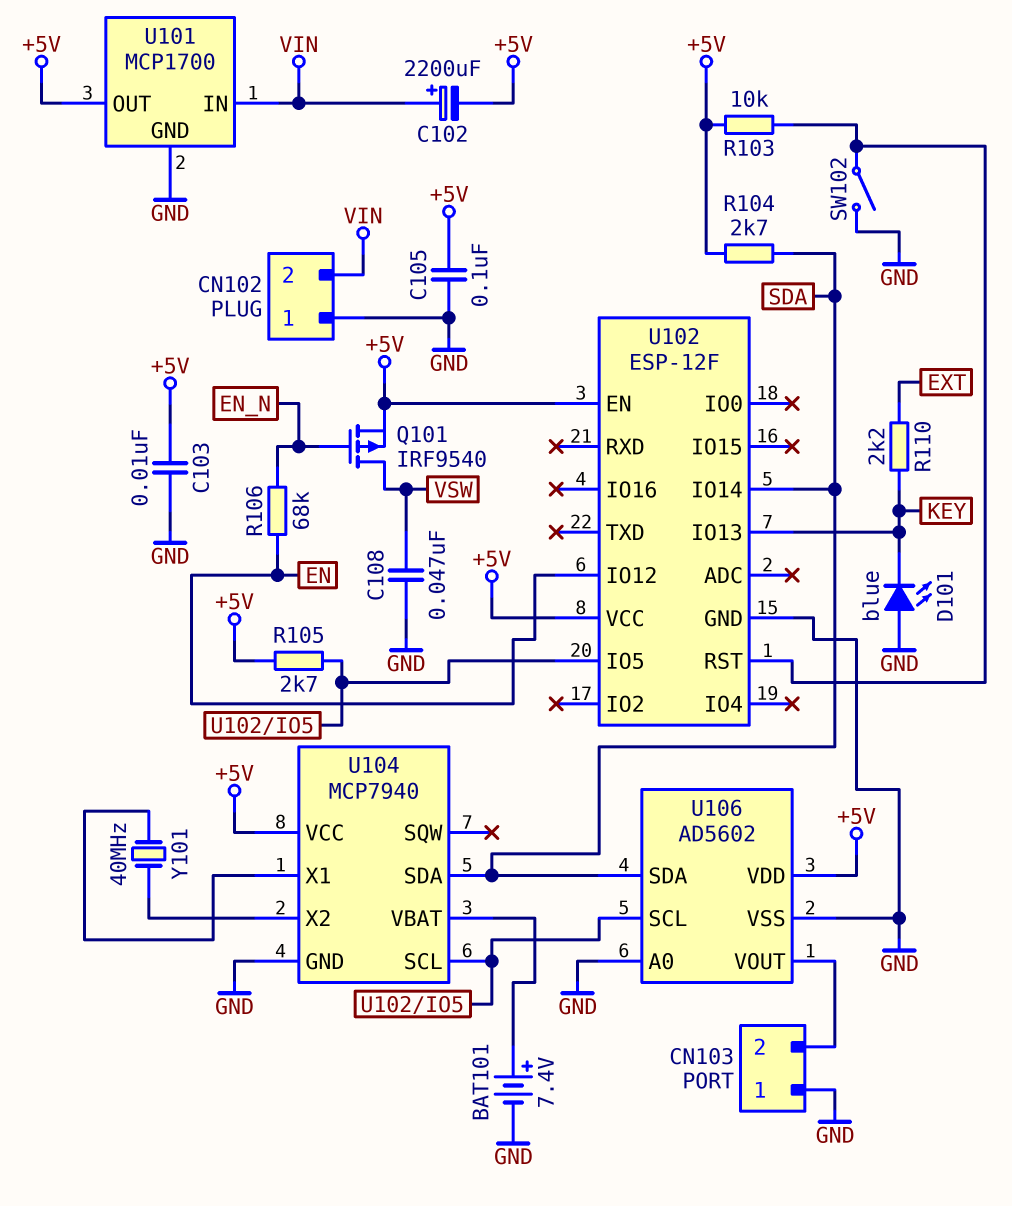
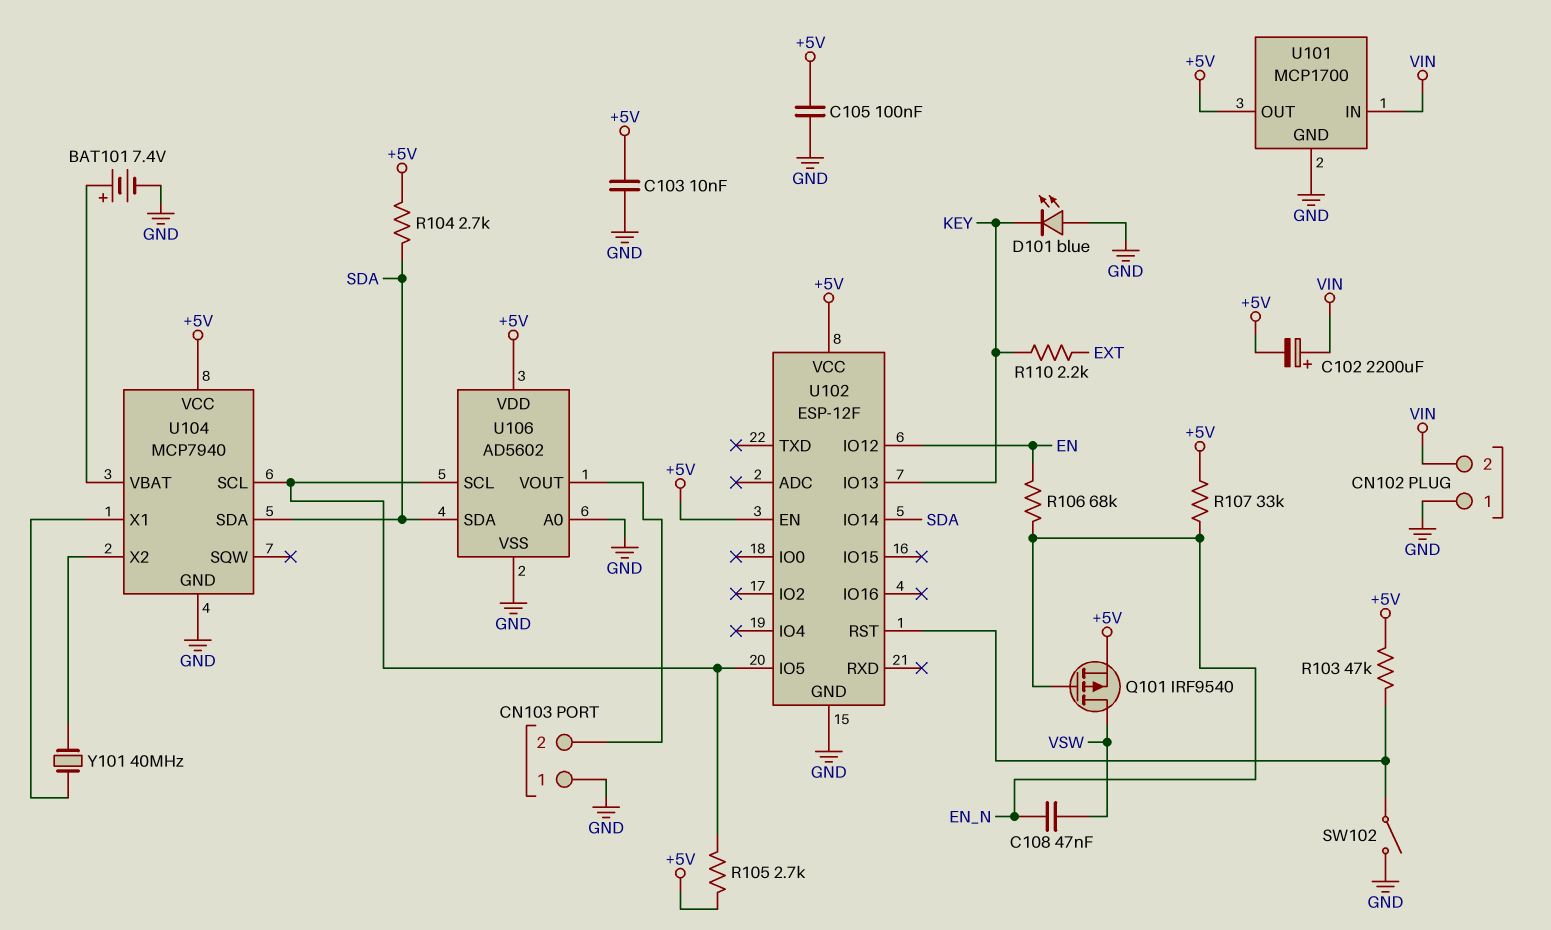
C108: 47nF (GND, VSW) -> 47nF (EN_N, VSW)
R103: 10k (+5V, U102/RST) -> 47k (+5V, U102/RST)
R107: none -> 33k (+5V, EN_N)

